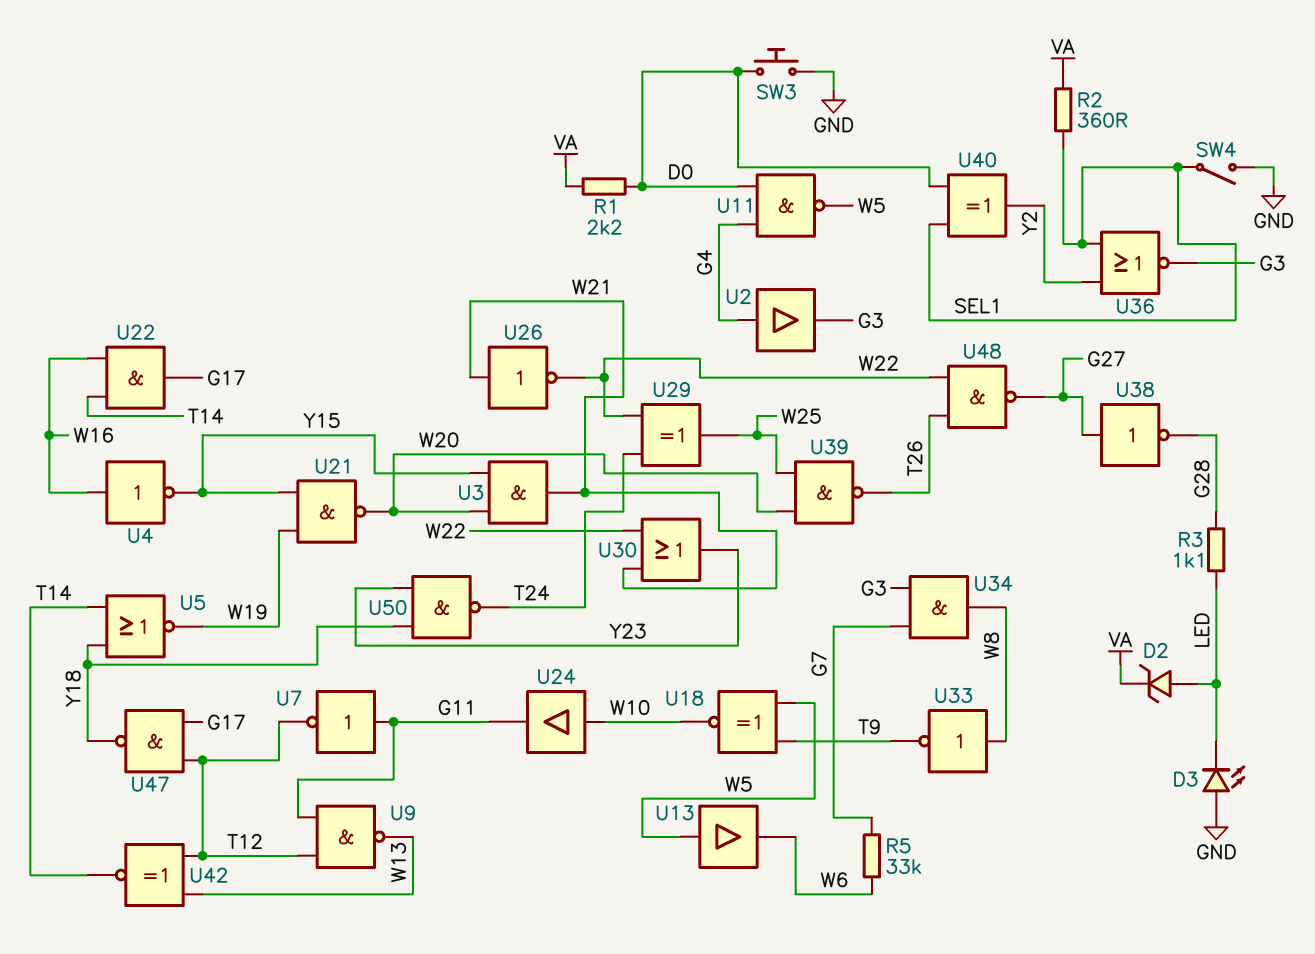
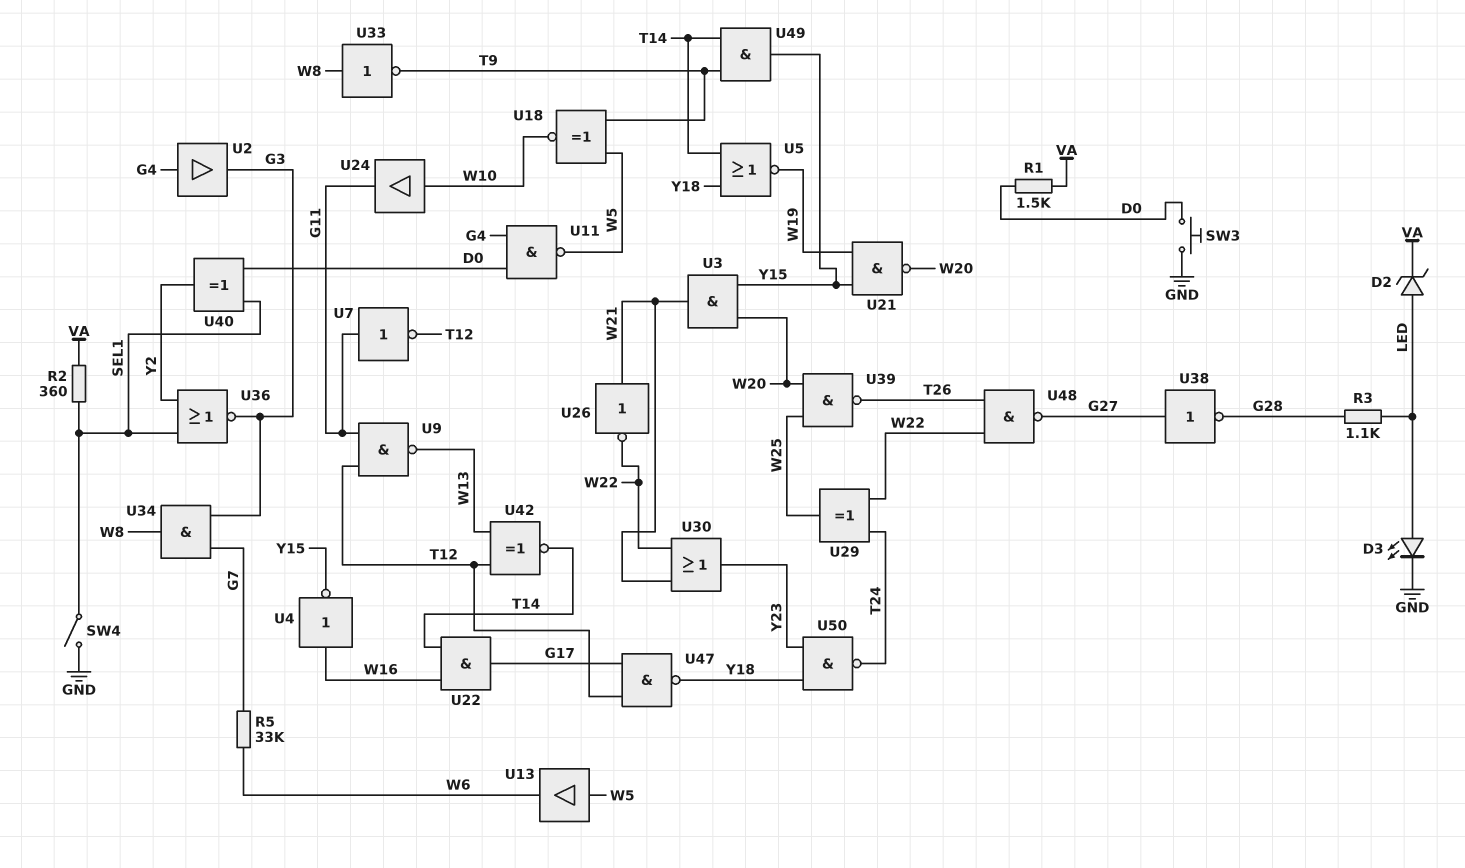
D3: LED (A GND, K LED) -> LED (A LED, K GND)
R1: 2.2k (D0, VA) -> 1.5k (D0, VA)
U49: none -> AND (in T9, in T14, out Y15)

